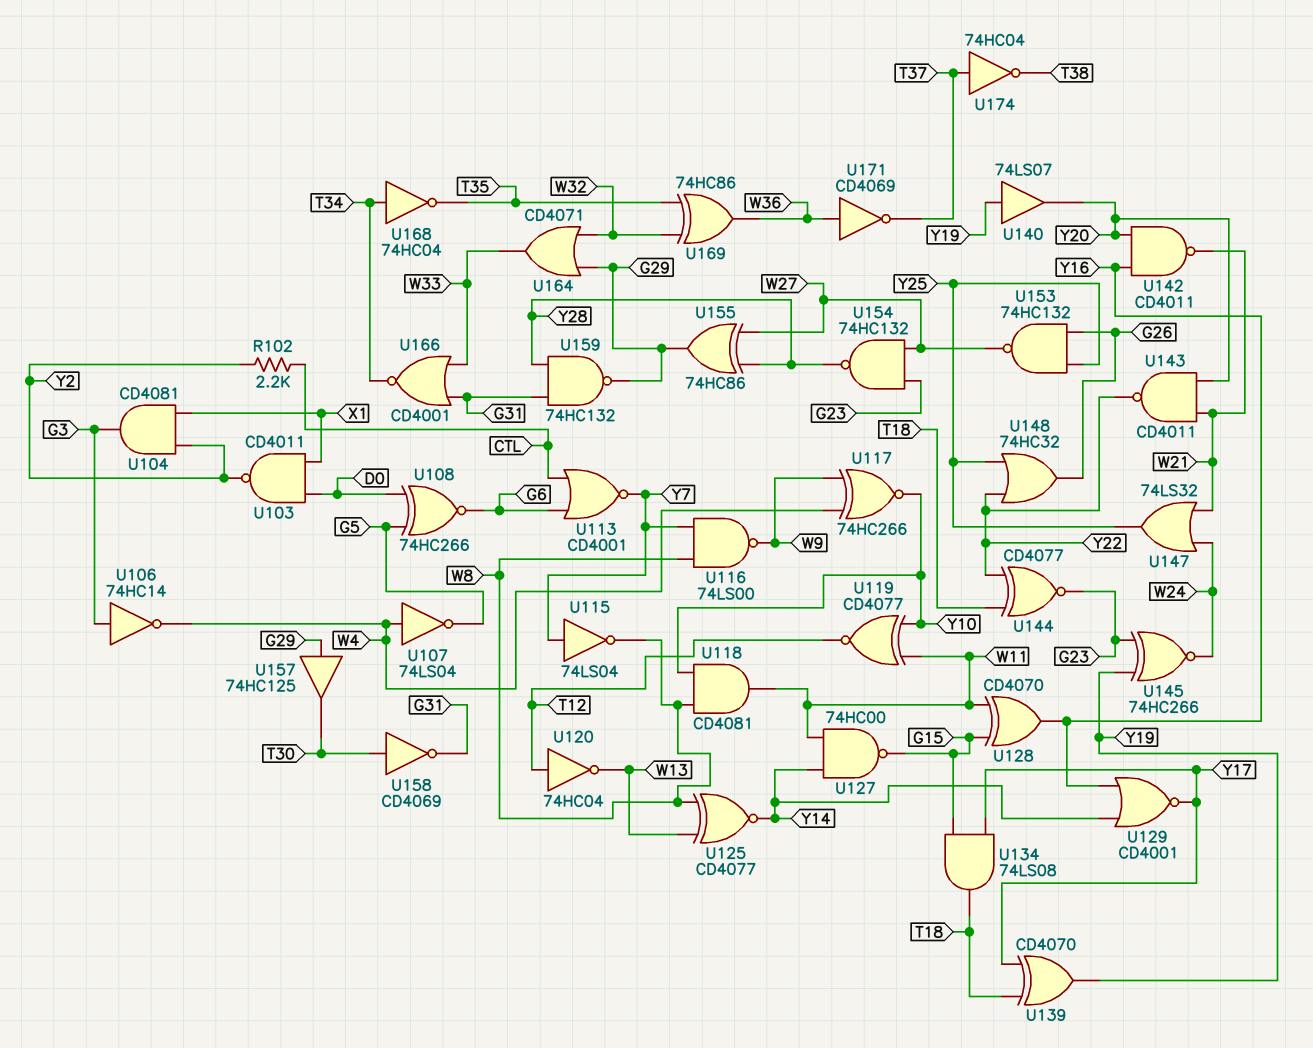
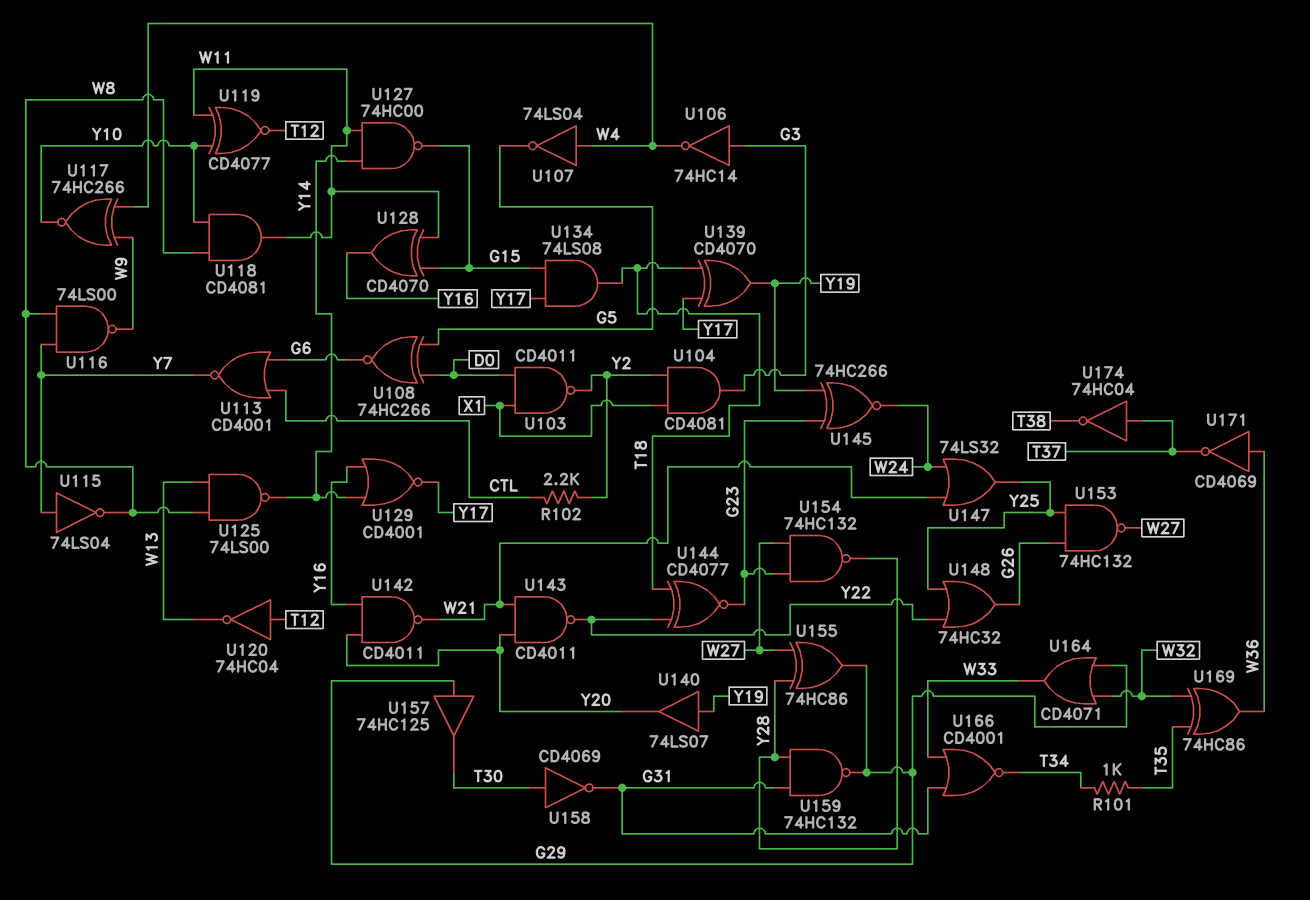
R101: none -> 1k (T34, T35)
U125: XNOR CD4077 (in W8, in W13, out Y14) -> NAND 74LS00 (in W8, in W13, out Y14)
U168: NOT 74HC04 (in T34, out T35) -> none

